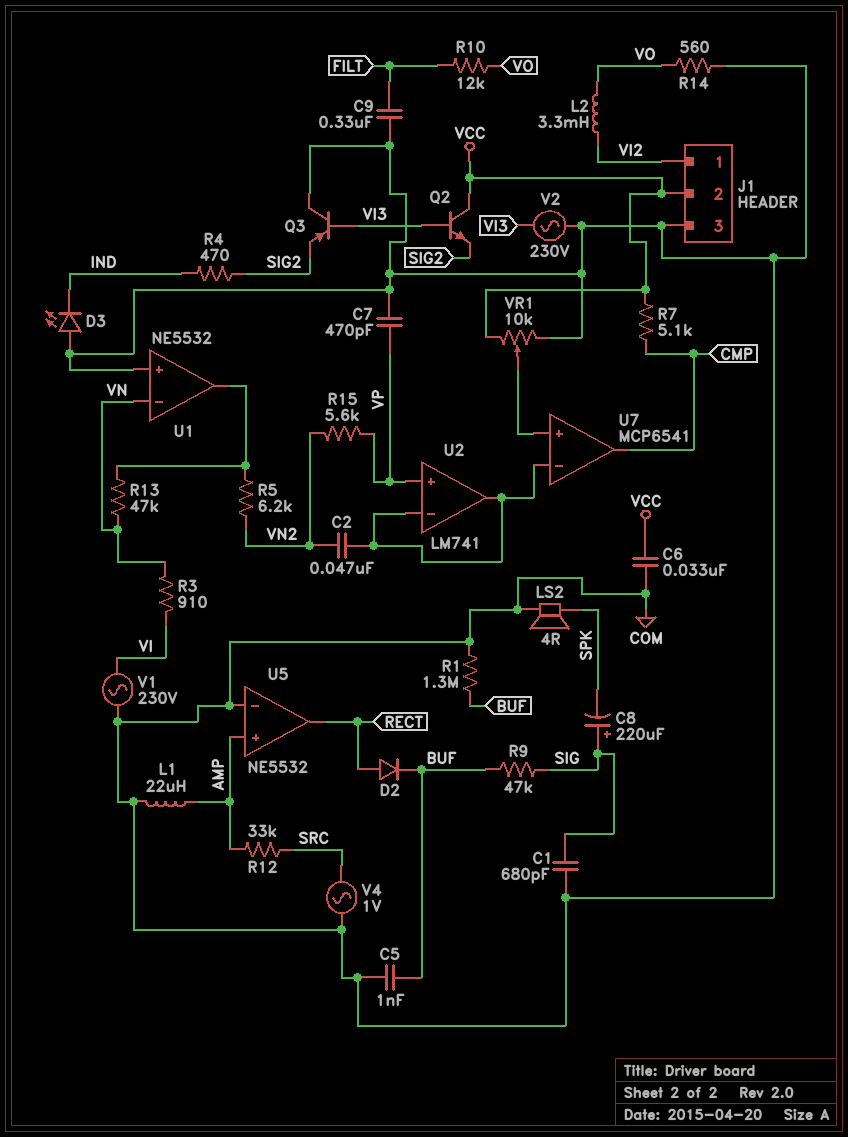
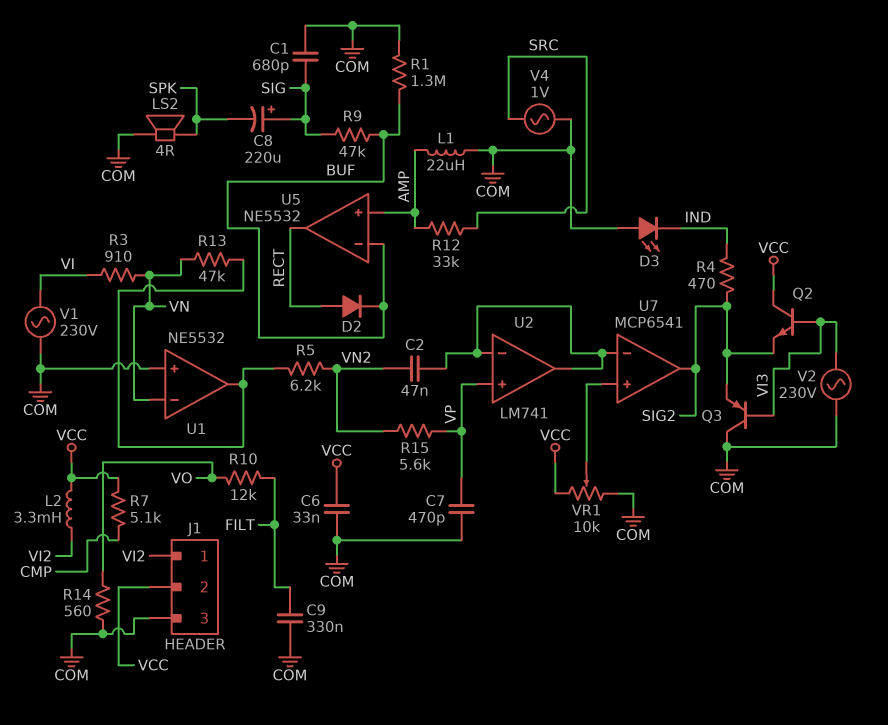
C5: 1nF (BUF, COM) -> none
L2: 3.3mH (VI2, VO) -> 3.3mH (VCC, VI2)
U5 pin in-: COM -> BUF
U7 pin out: CMP -> SIG2

